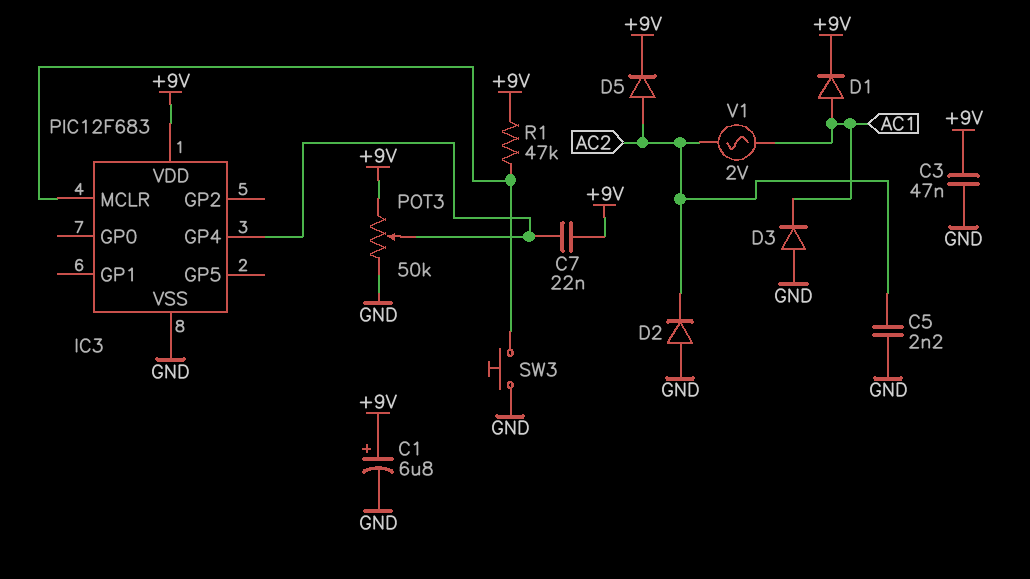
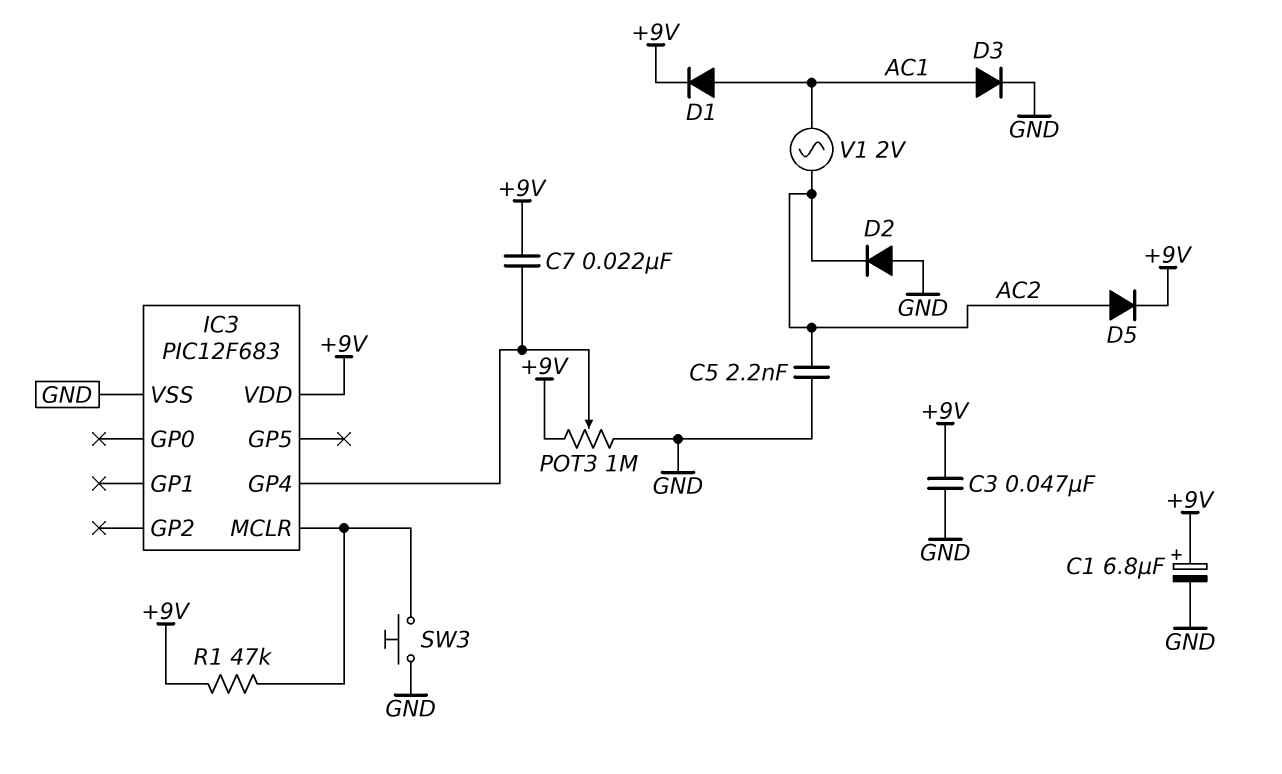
D3: diode (A GND, K AC1) -> diode (A AC1, K GND)
POT3: 50k (+9V, GND, wiper IC3/GP4) -> 1M (+9V, GND, wiper IC3/GP4)

